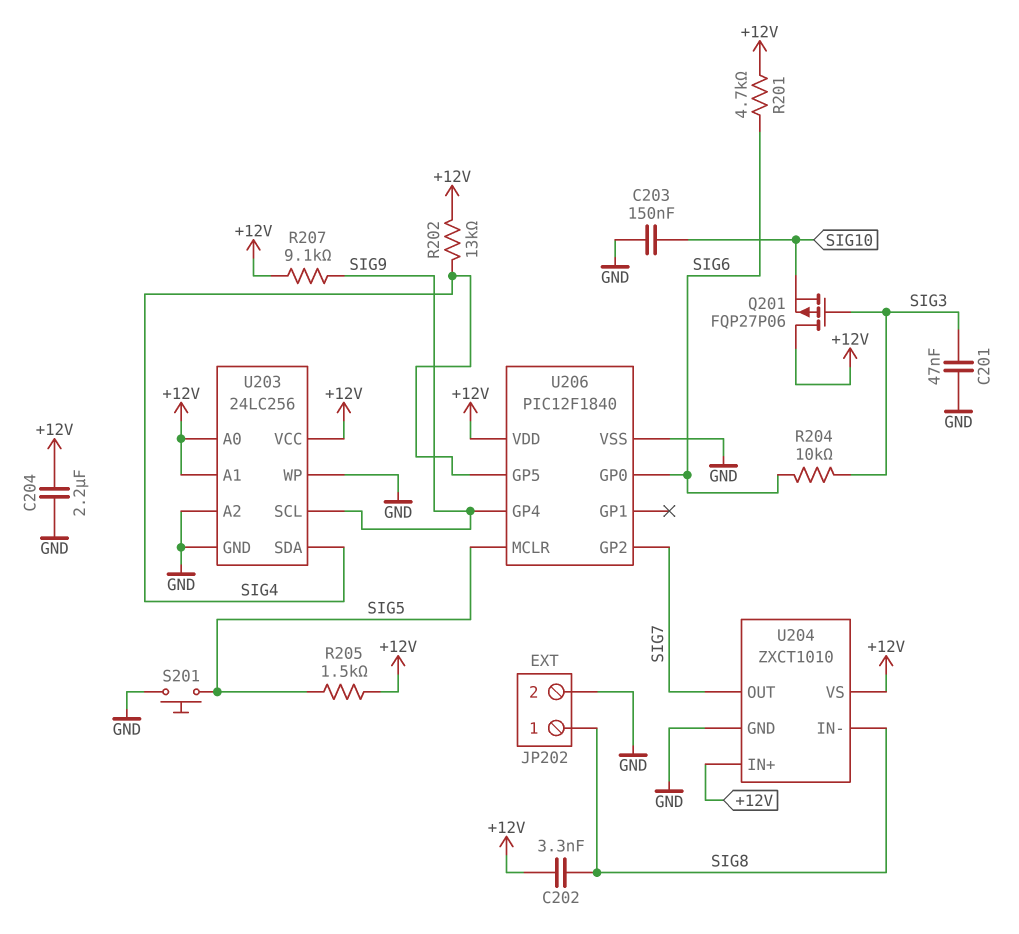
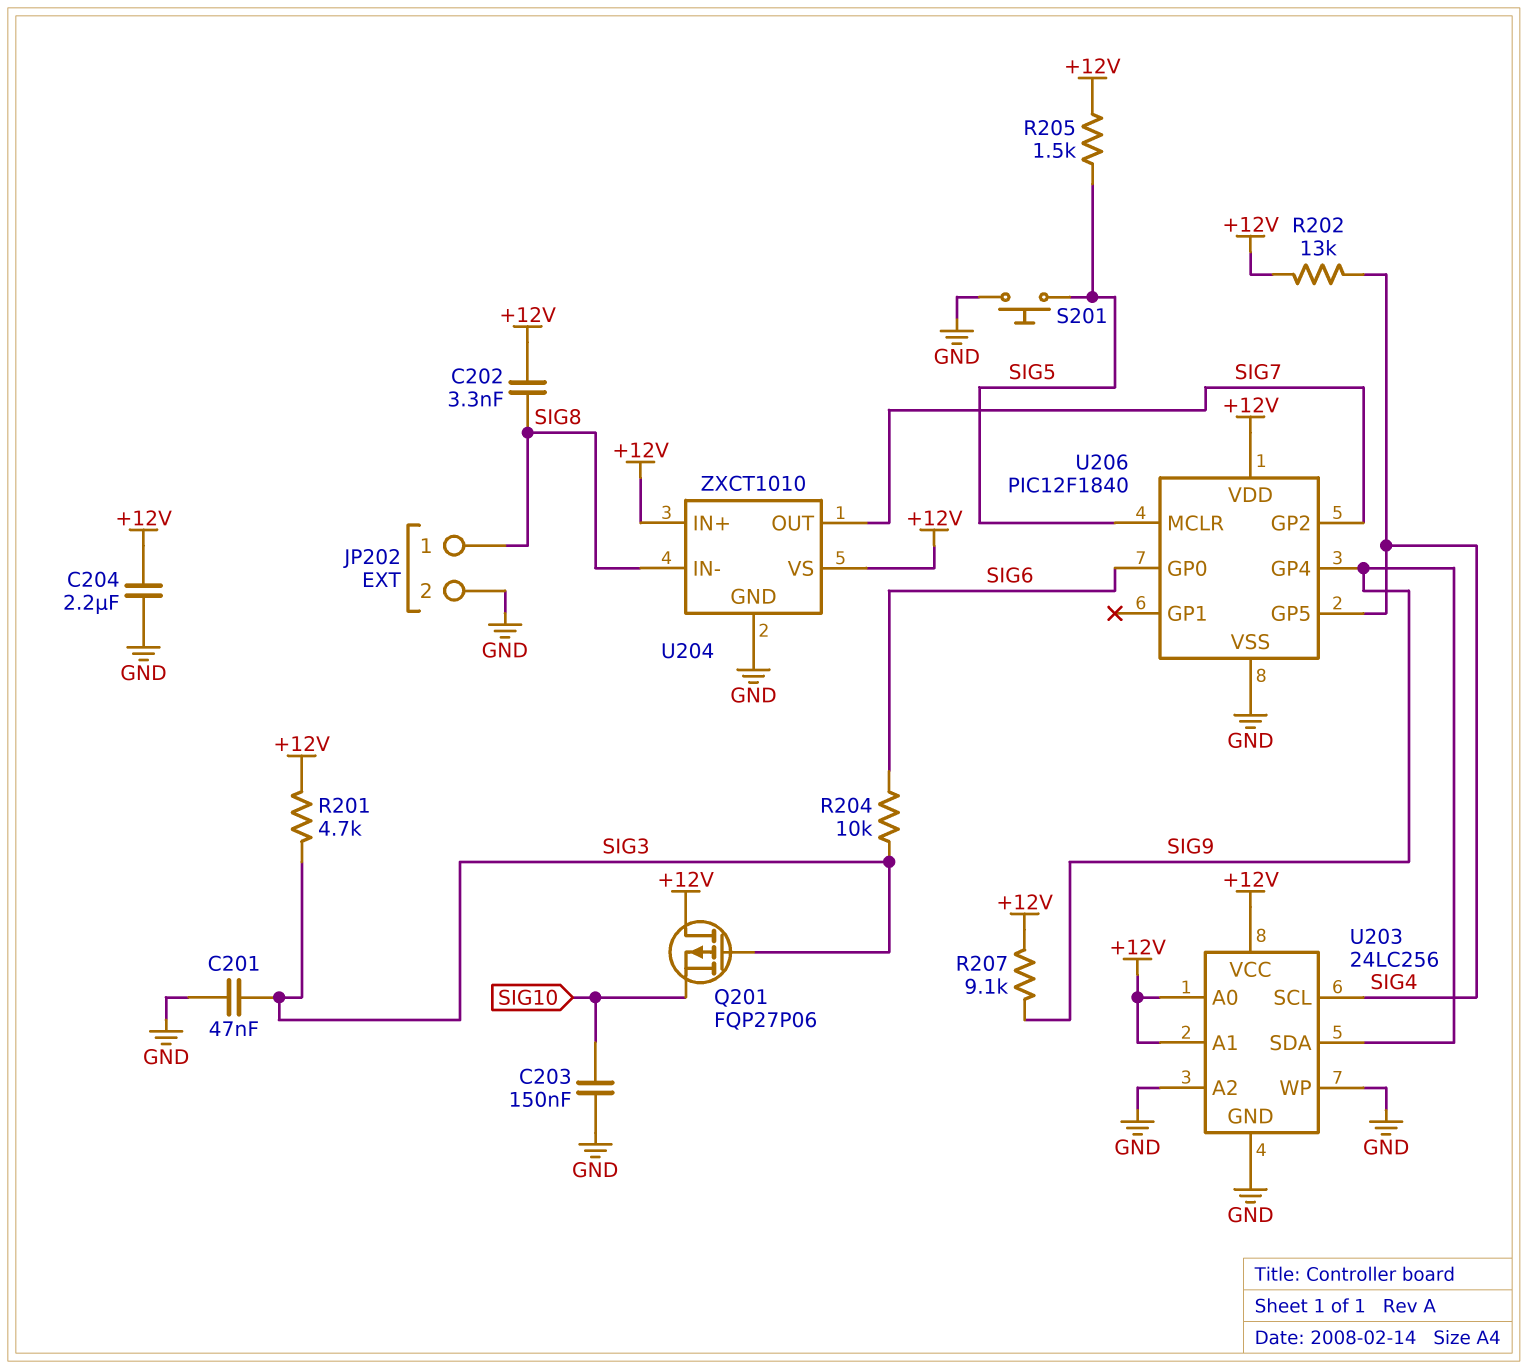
R201: 4.7k (+12V, SIG6) -> 4.7k (+12V, SIG3)
U203 pin SCL: SIG9 -> SIG4
U203 pin SDA: SIG4 -> SIG9

